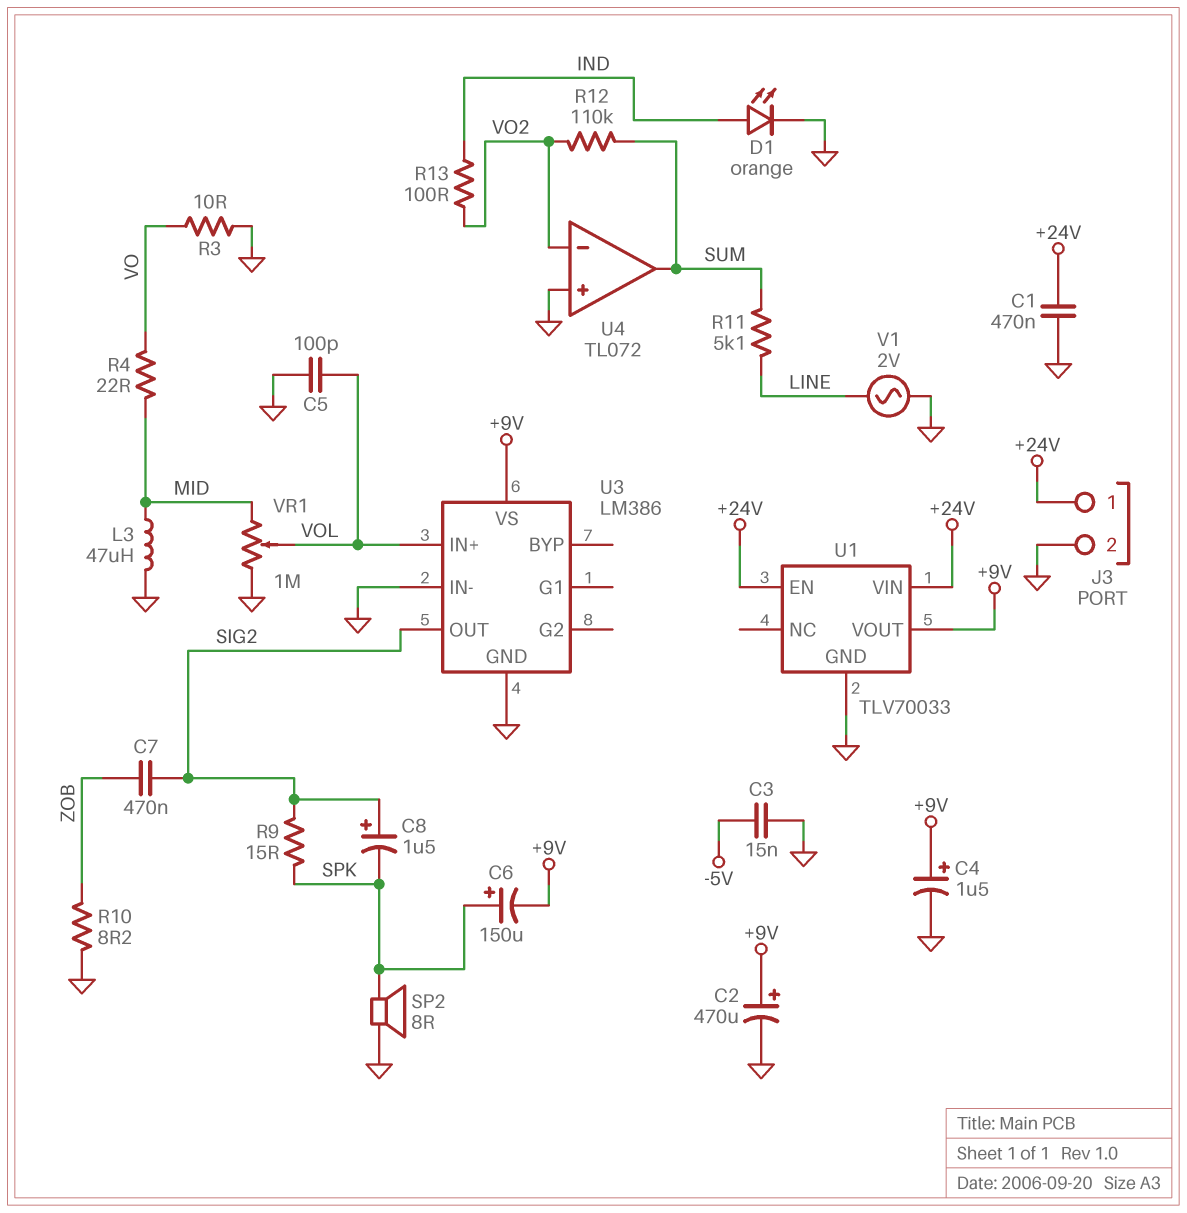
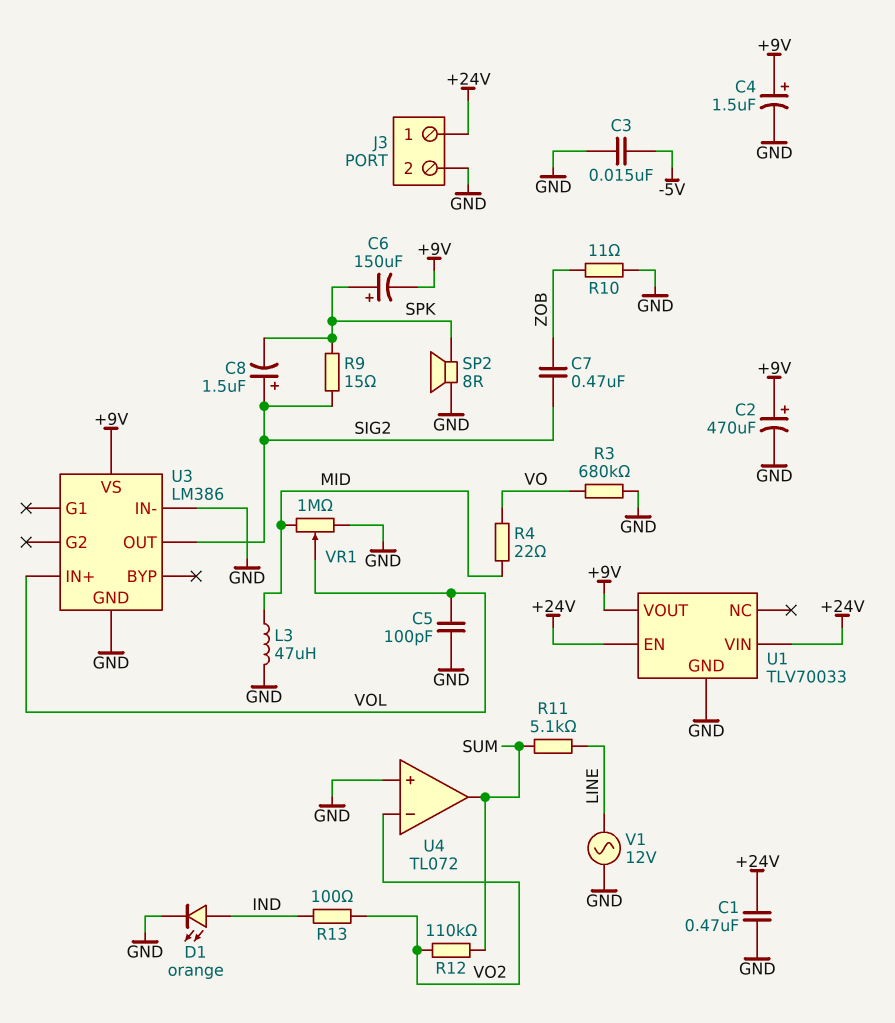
R3: 10 (GND, VO) -> 680k (GND, VO)
R10: 8.2 (GND, ZOB) -> 11 (GND, ZOB)
V1: AC 2V (GND, LINE) -> AC 12V (GND, LINE)

